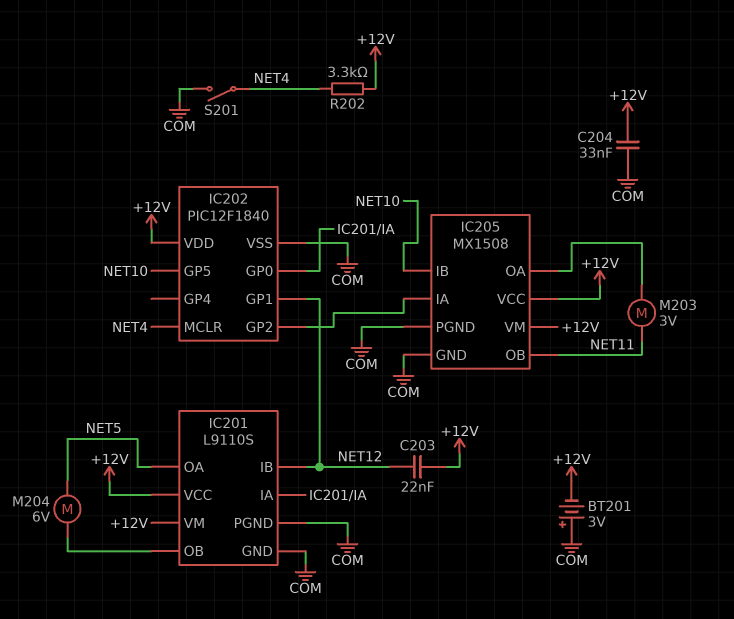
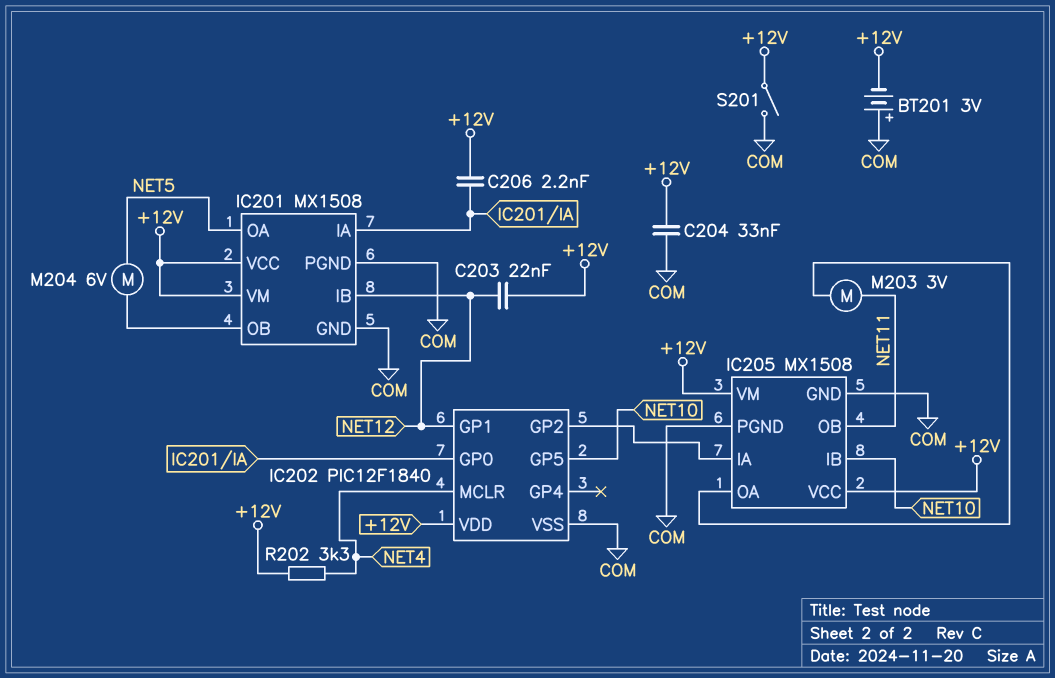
C206: none -> 2.2nF (+12V, IC201/IA)
IC201: L9110S -> MX1508
S201: switch (COM, NET4) -> switch (+12V, COM)

